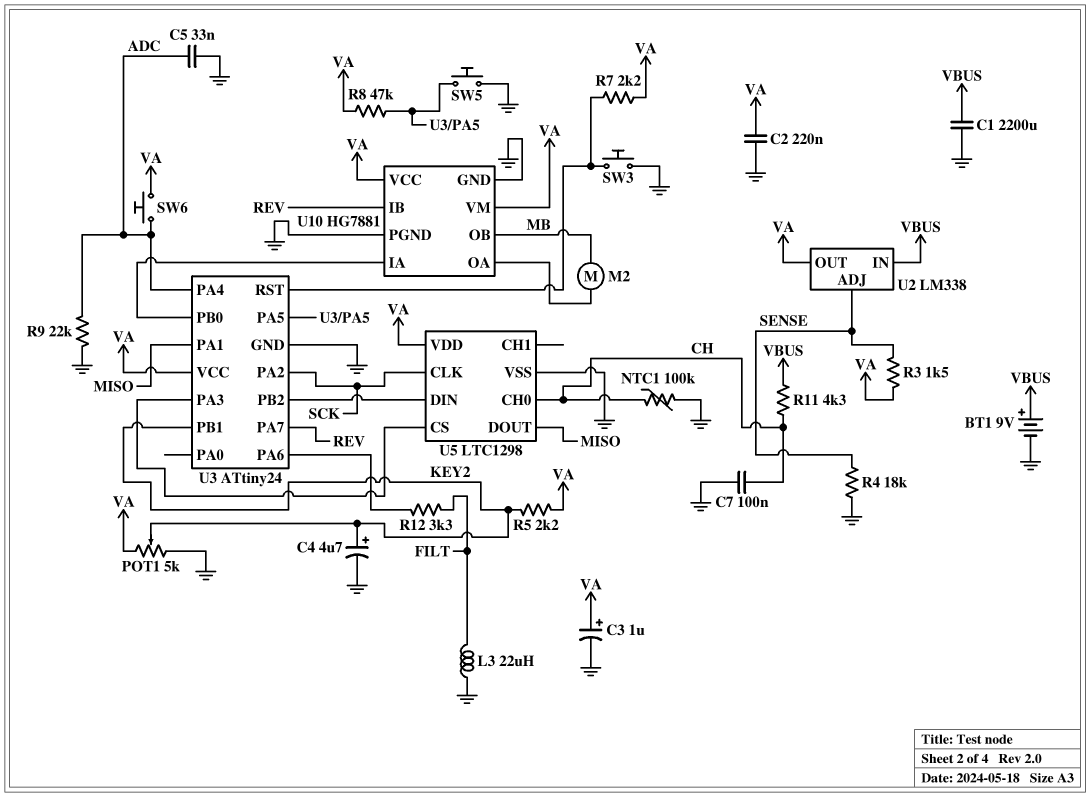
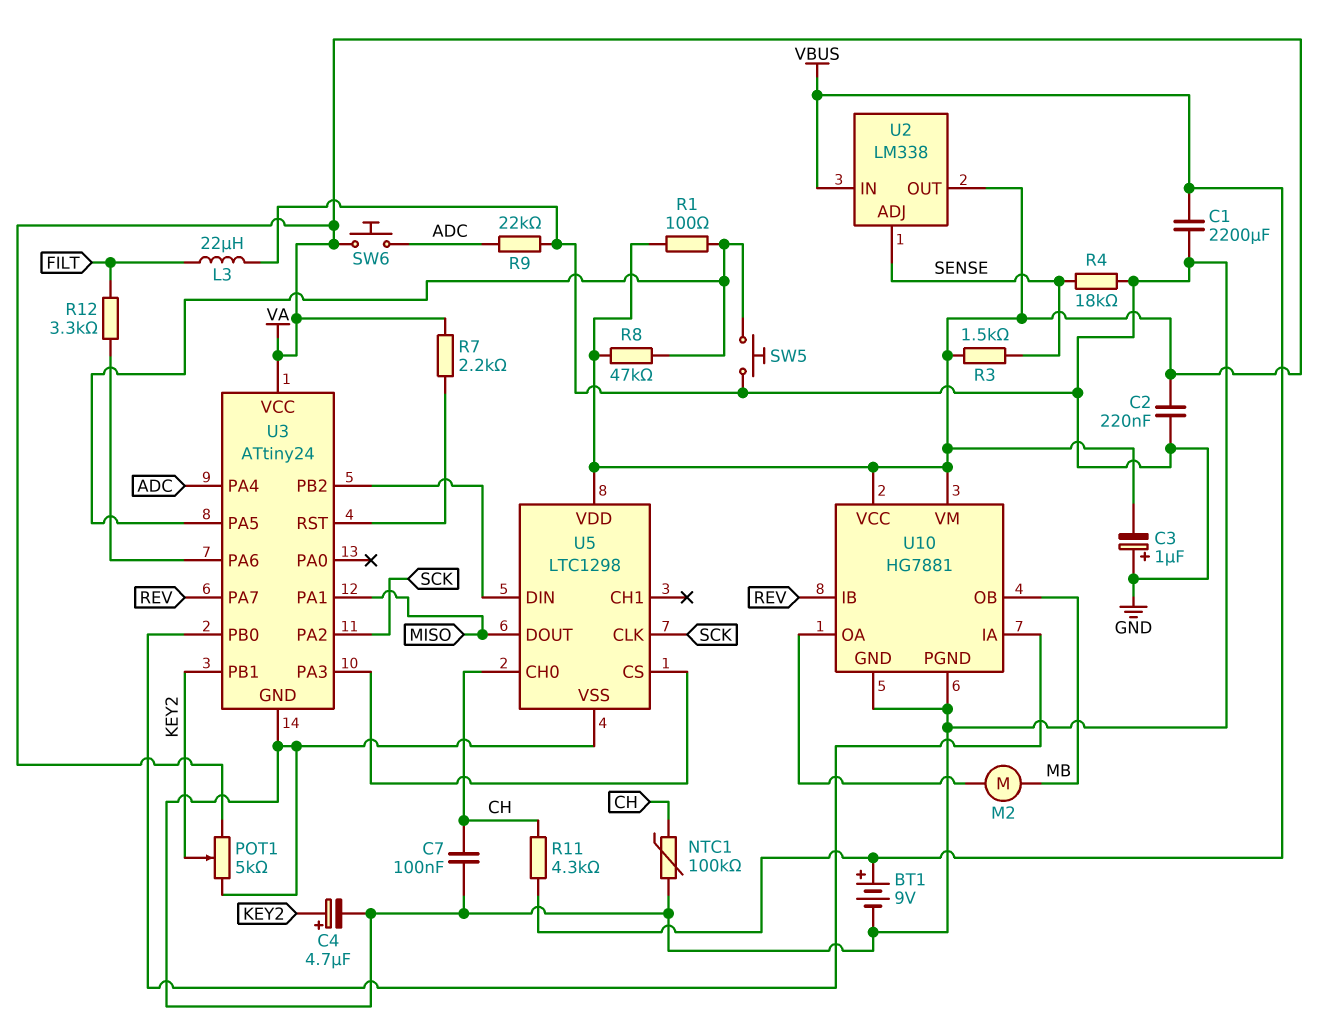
C3: 1uF (plus VA, minus GND) -> 1uF (plus GND, minus VA)
C5: 33nF (ADC, GND) -> none
R1: none -> 100 (U3/PA5, VA)
R5: 2.2k (KEY2, VA) -> none
SW3: button (GND, U3/RST) -> none

